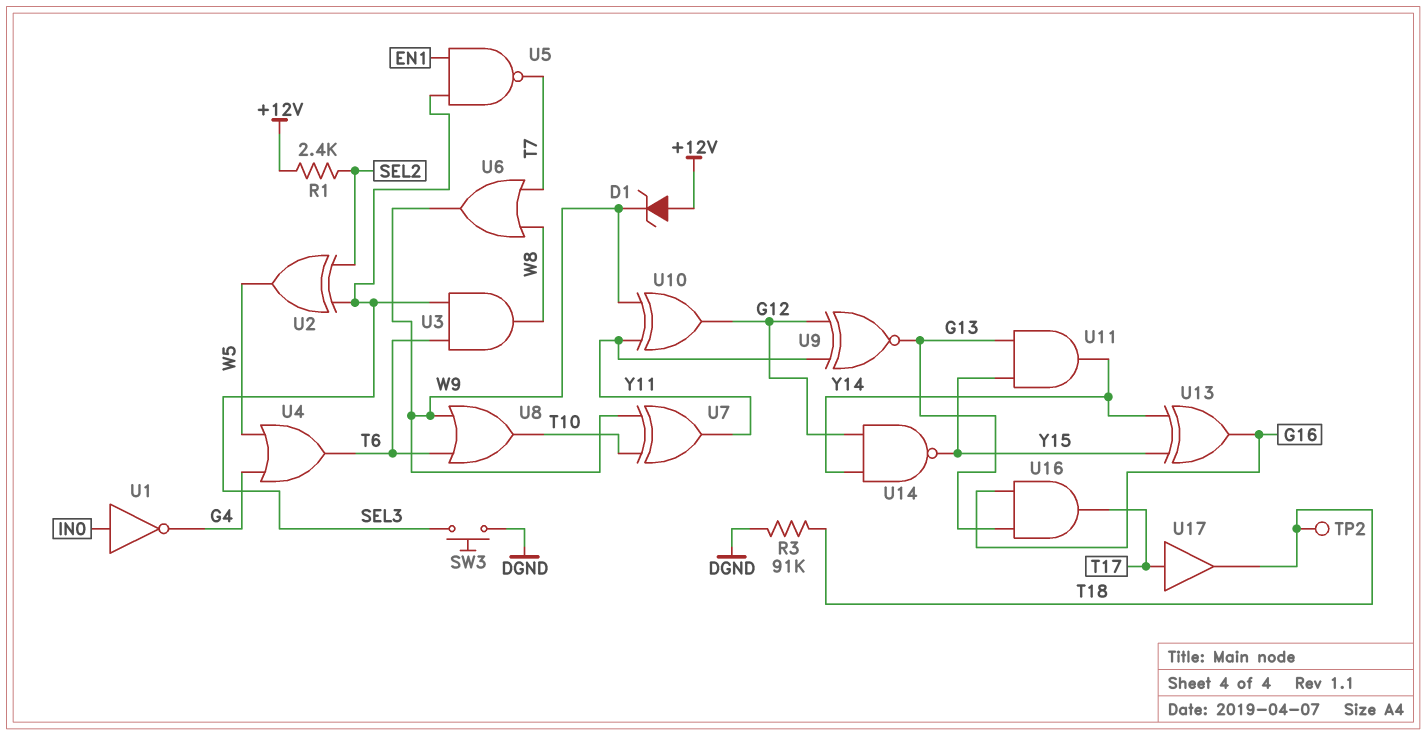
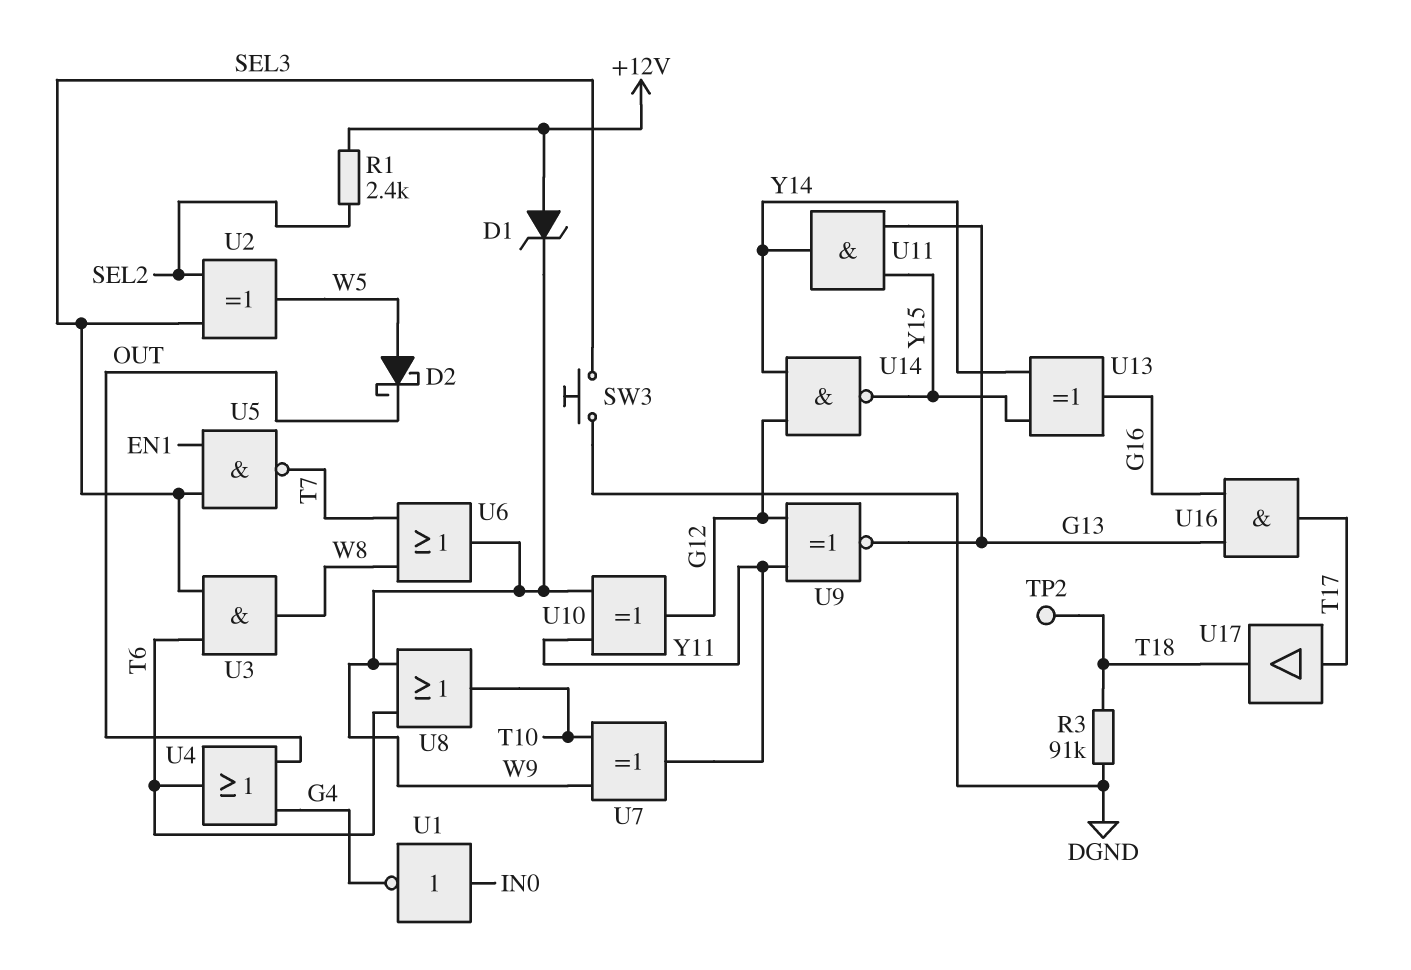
D2: none -> schottky (A W5, K OUT)
U4: OR (in G4, in W5, out T6) -> OR (in G4, in OUT, out T6)

